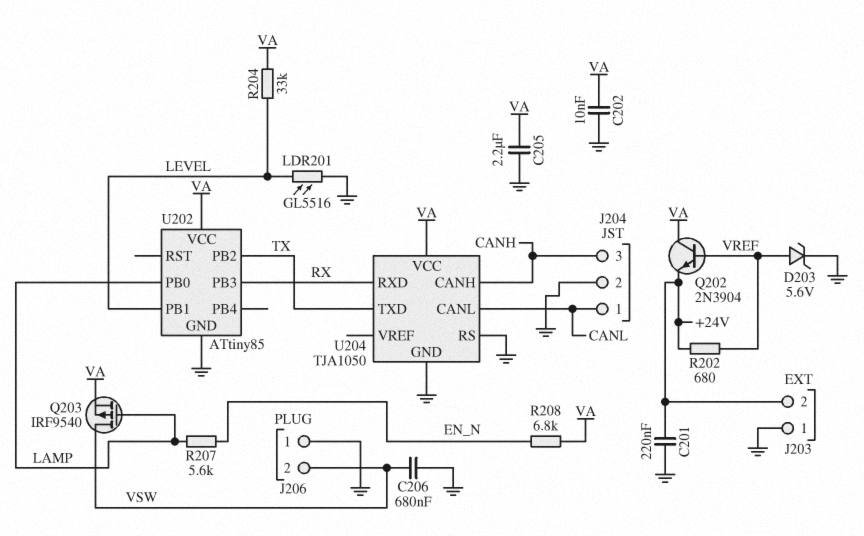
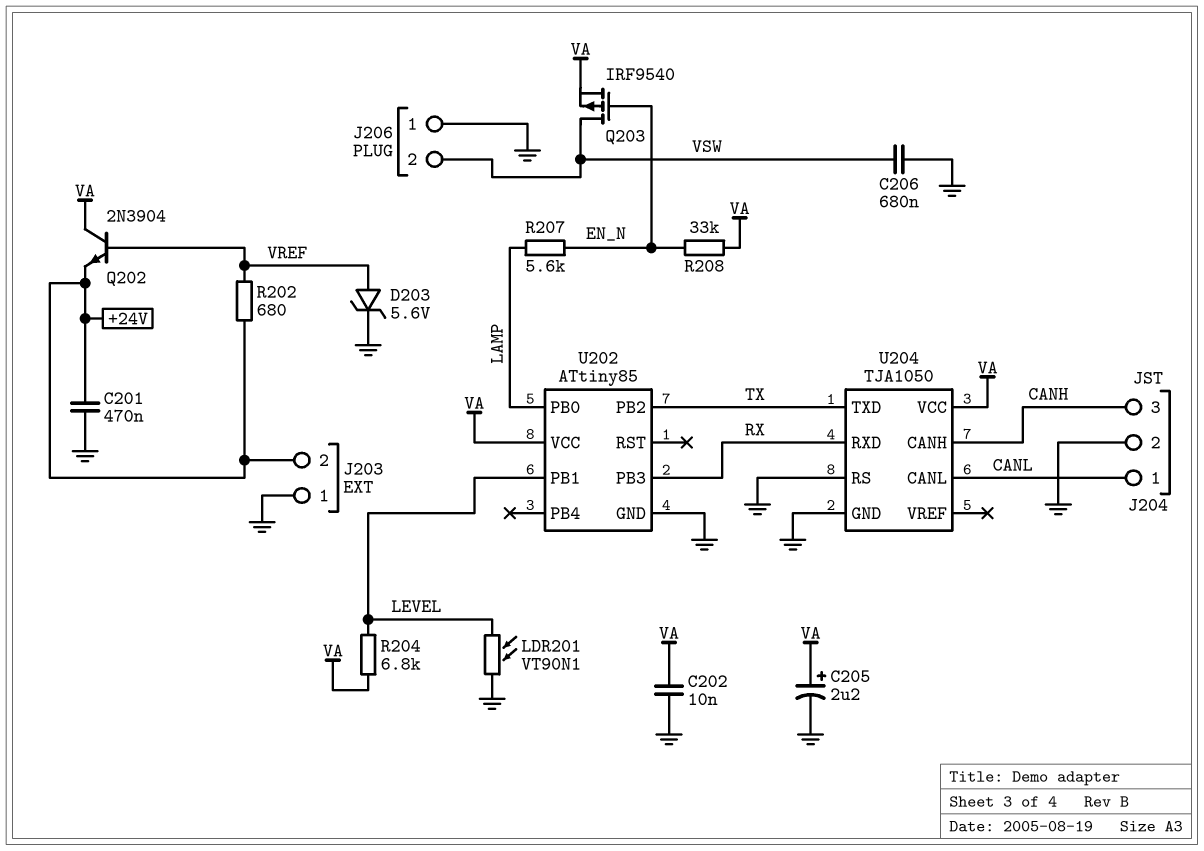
C201: 220nF (+24V, GND) -> 470nF (+24V, GND)
C205: 2.2uF (GND, VA) -> 2.2uF (plus VA, minus GND)
LDR201: GL5516 (GND, LEVEL) -> VT90N1 (GND, LEVEL)
Q203: PMOS IRF9540 (G LAMP, D VSW, S VA) -> PMOS IRF9540 (G EN_N, D VSW, S VA)
R204: 33k (LEVEL, VA) -> 6.8k (LEVEL, VA)
R208: 6.8k (EN_N, VA) -> 33k (EN_N, VA)

